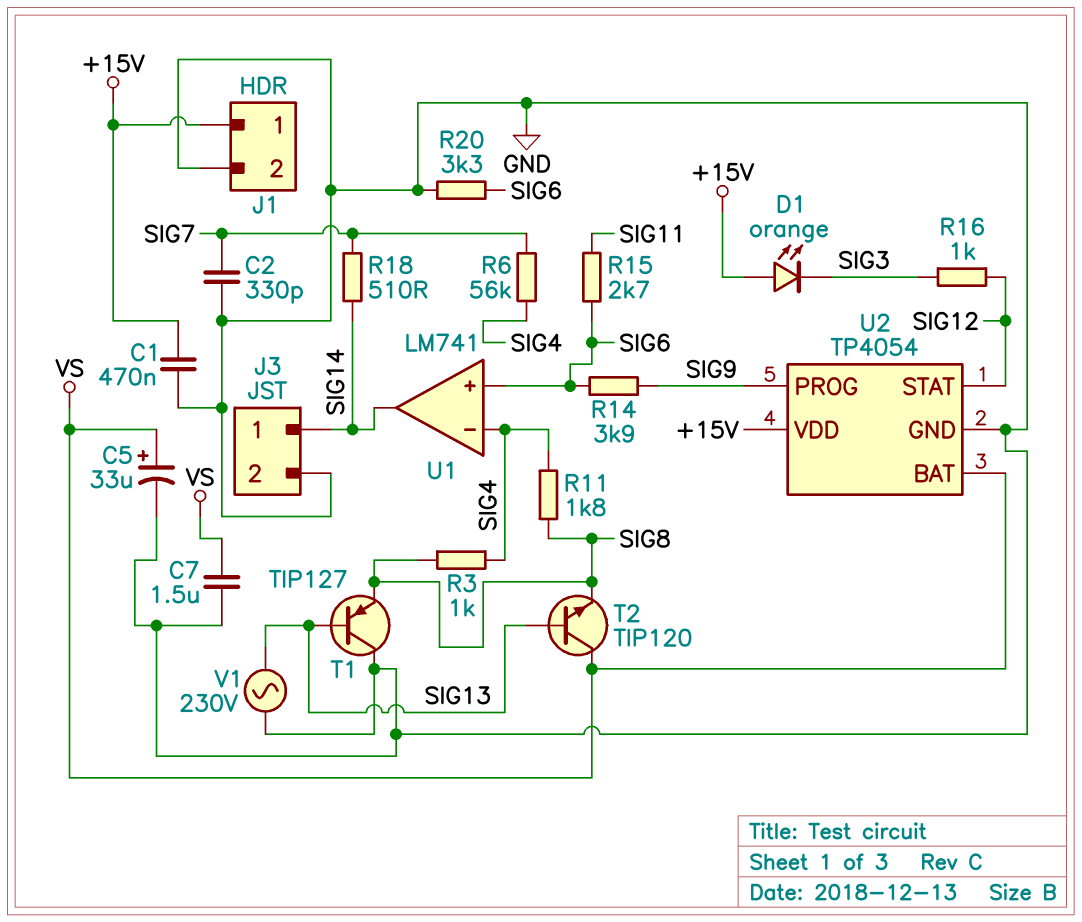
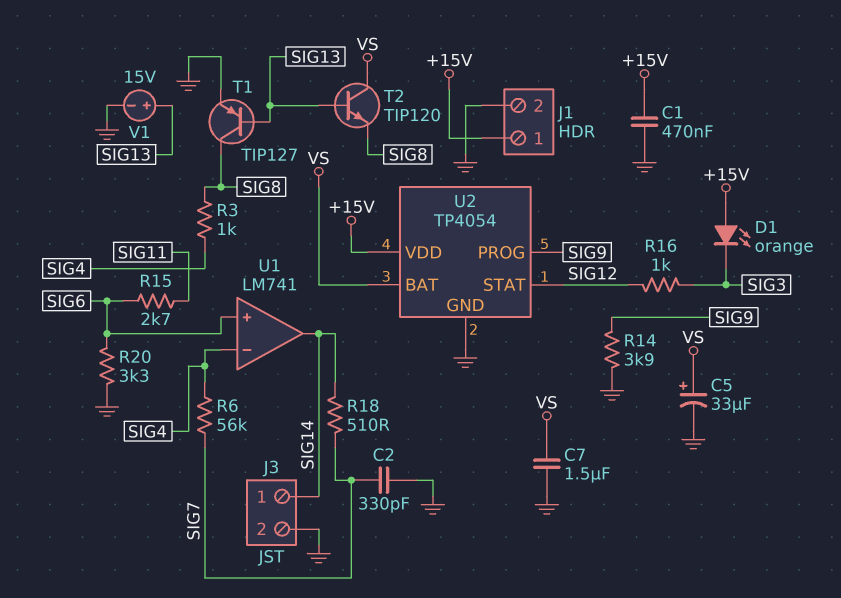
R11: 1.8k (SIG4, SIG8) -> none
R14: 3.9k (SIG6, SIG9) -> 3.9k (GND, SIG9)
T1: PNP TIP127 (B SIG13, C GND, E SIG8) -> PNP TIP127 (B SIG13, C SIG8, E GND)
V1: AC 230V (GND, SIG13) -> 15V (plus SIG13, minus GND)

